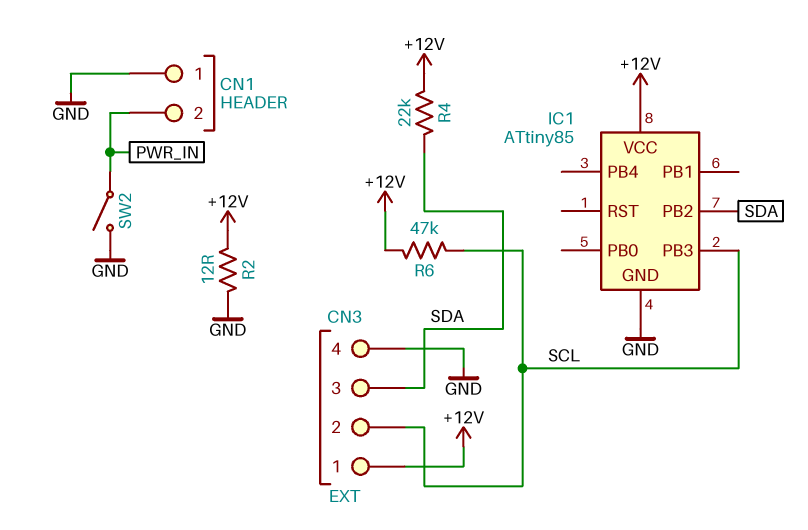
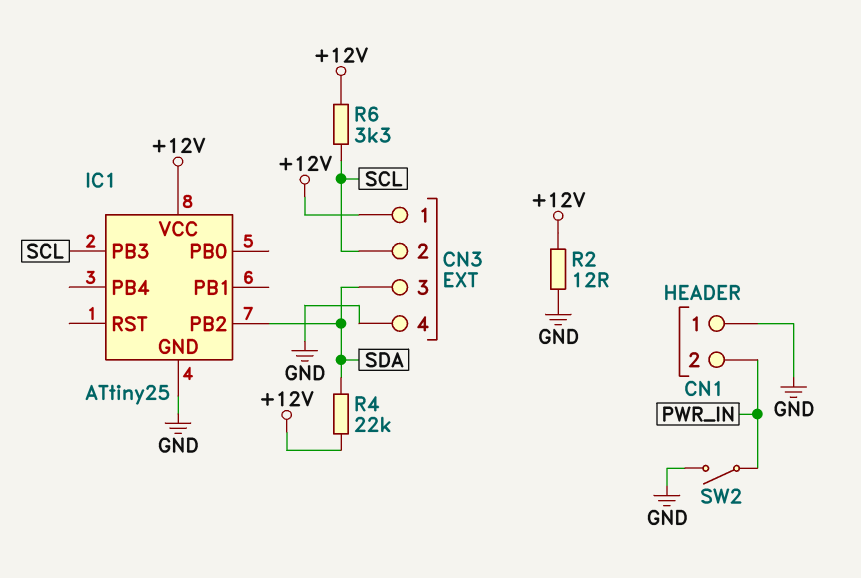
IC1: ATtiny85 -> ATtiny25
R6: 47k (+12V, SCL) -> 3.3k (+12V, SCL)

